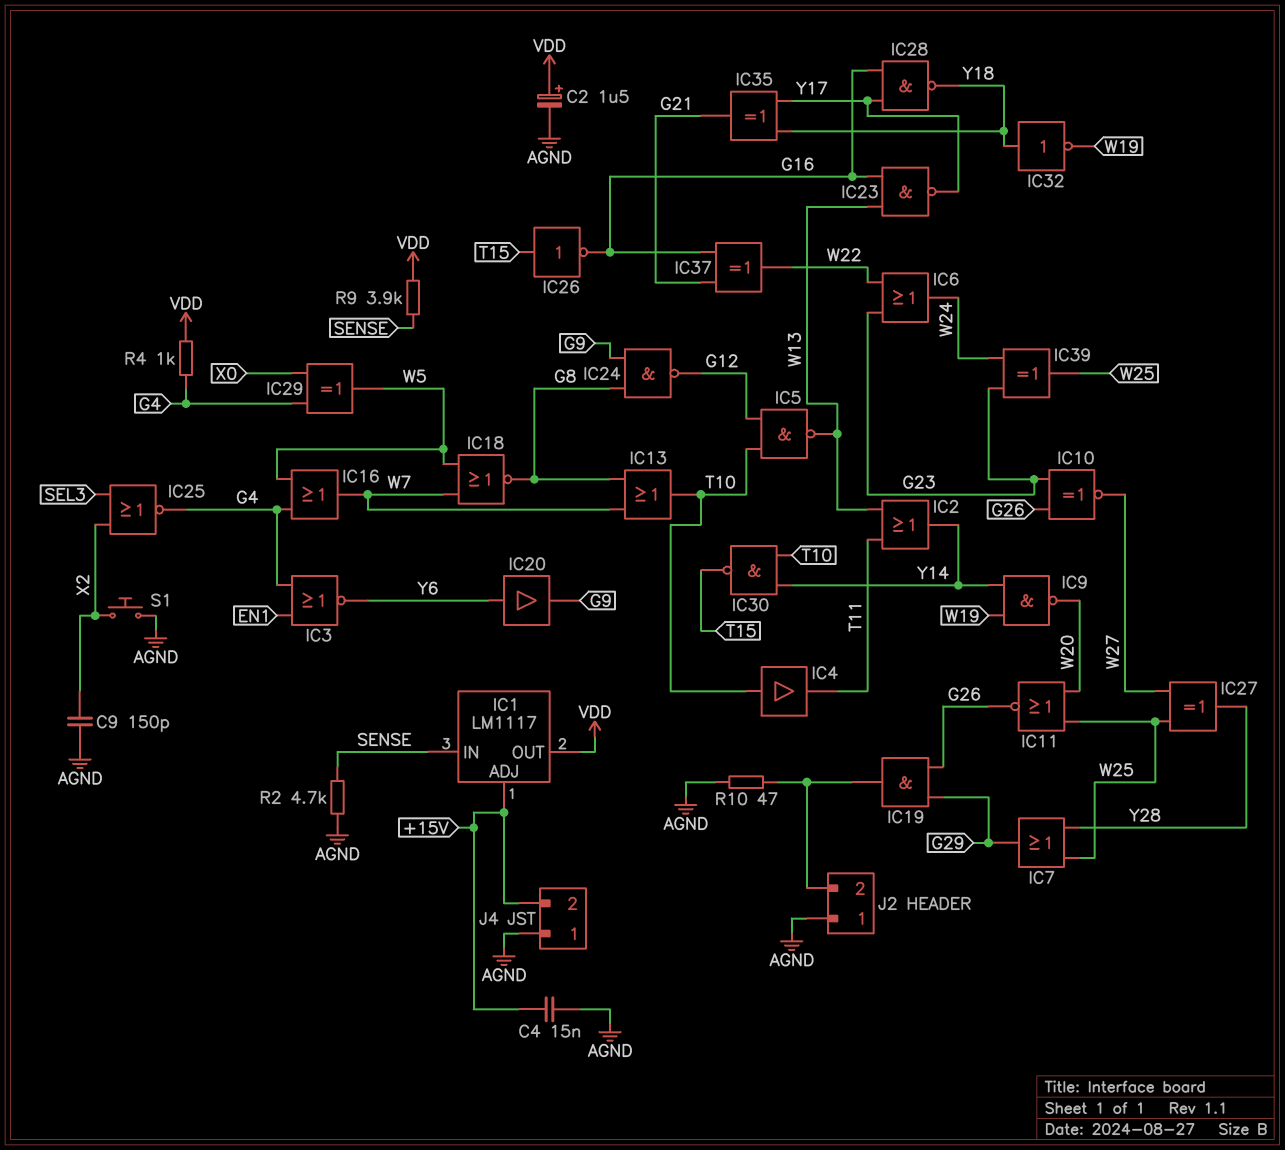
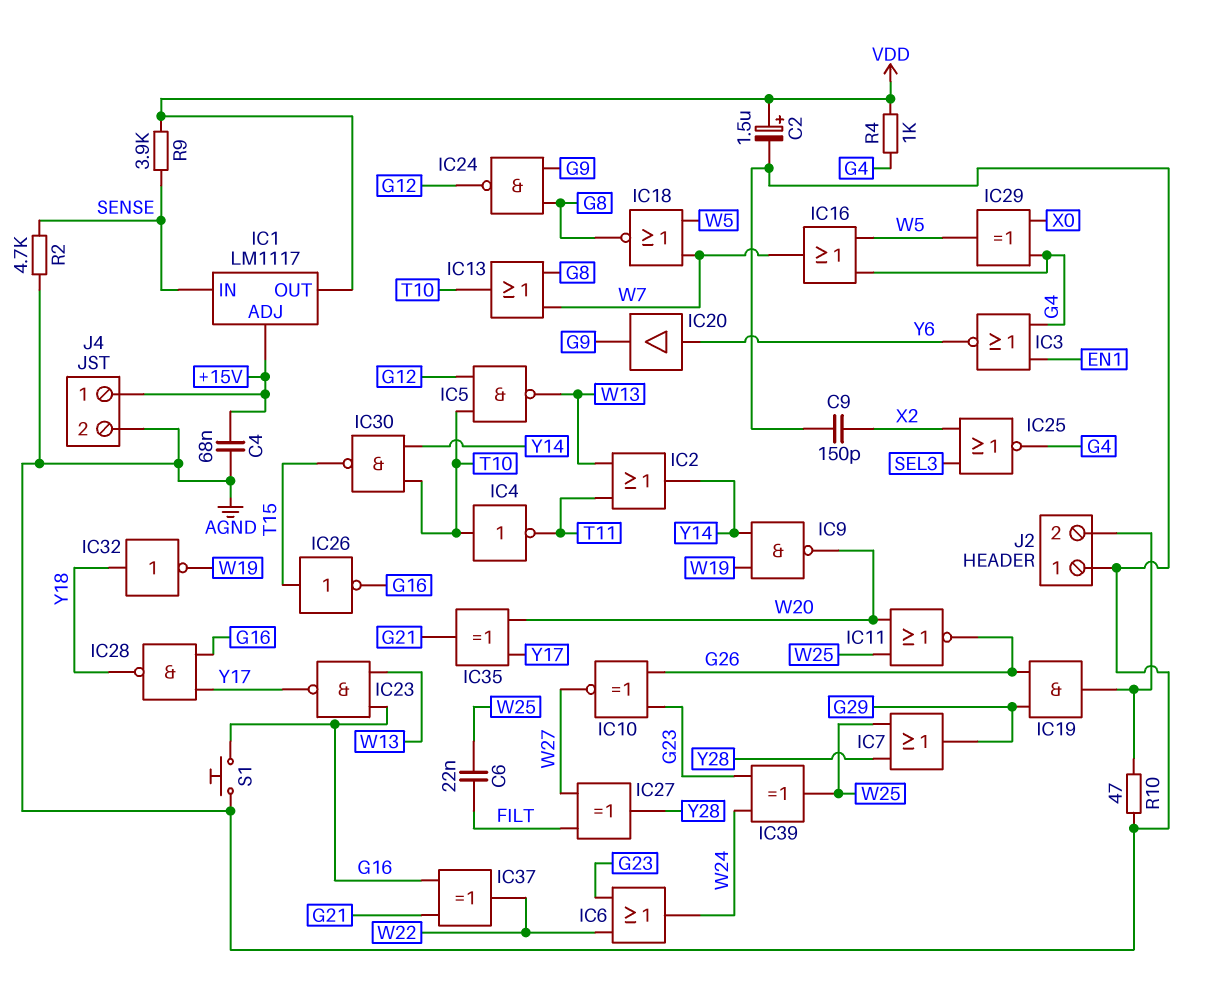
C4: 15nF (+15V, AGND) -> 68nF (+15V, AGND)
C6: none -> 22nF (FILT, W25)
IC4: buffer (in T10, out T11) -> NOT (in T10, out T11)
IC27: XOR (in W25, in W27, out Y28) -> XOR (in FILT, in W27, out Y28)
IC35: XOR (in Y17, in Y18, out G21) -> XOR (in W20, in Y17, out G21)
J4 pin 1: AGND -> +15V
J4 pin 2: +15V -> AGND
S1: button (AGND, X2) -> button (AGND, G16)

